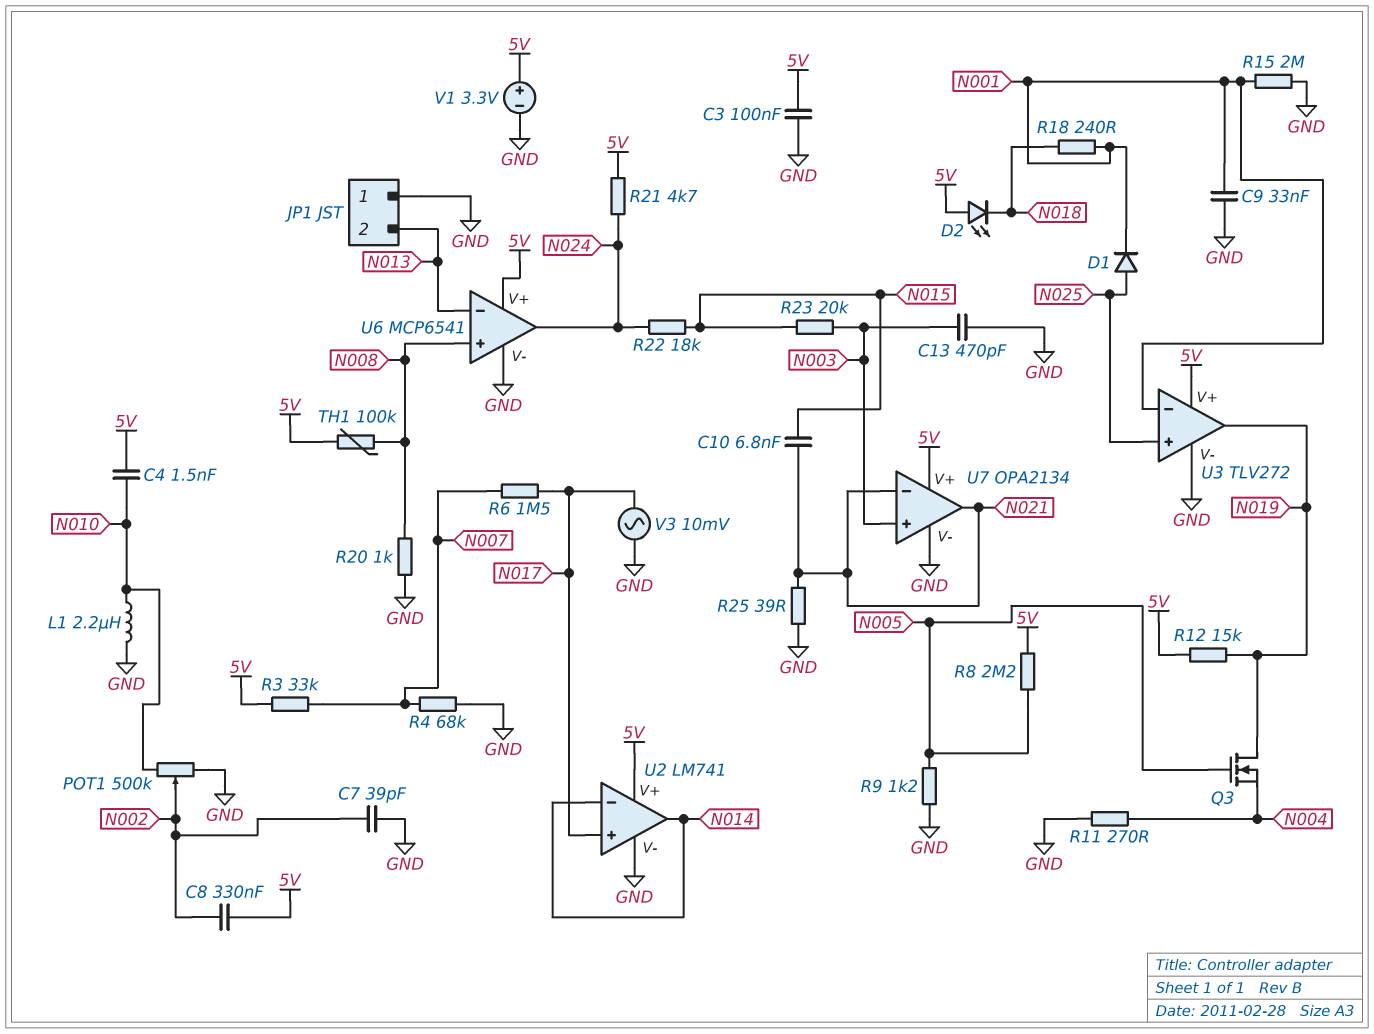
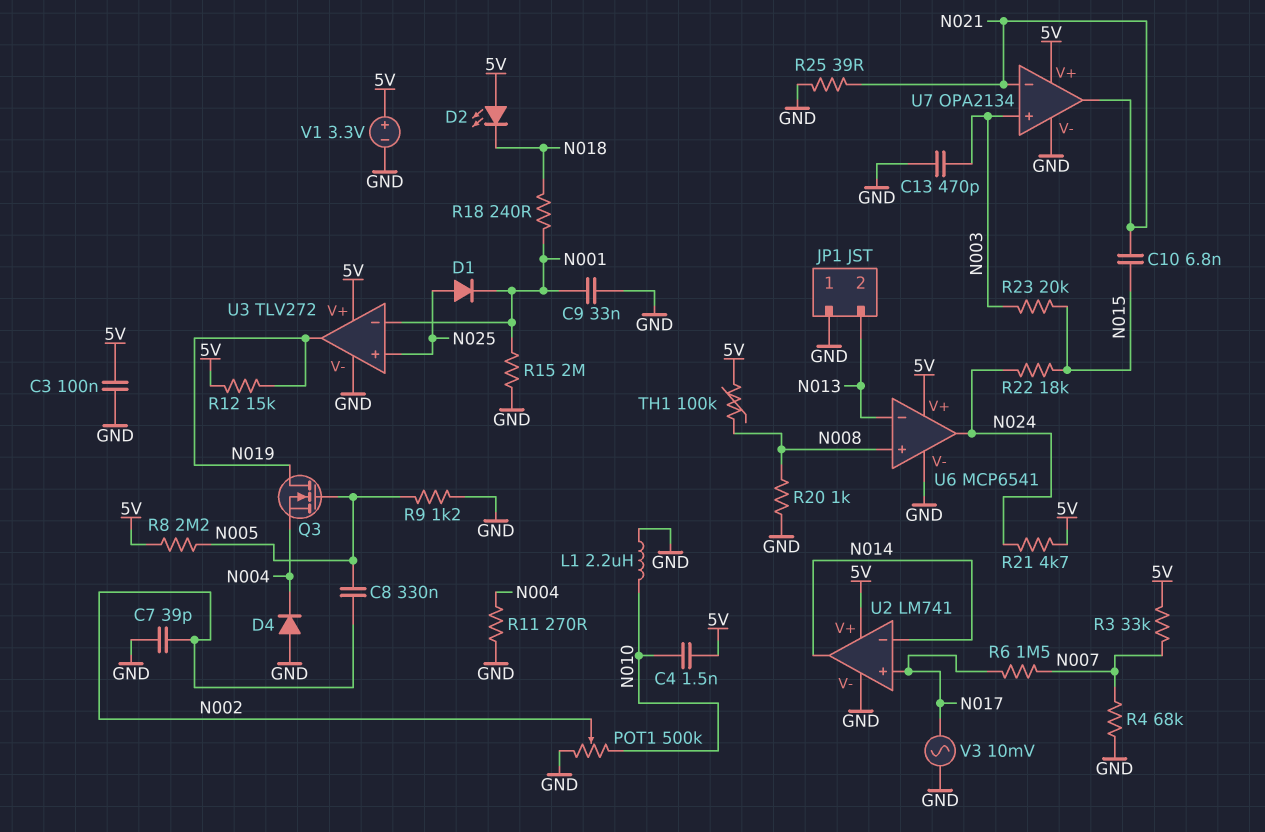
C8: 330nF (5V, N002) -> 330nF (N002, N005)
D4: none -> diode (A GND, K N004)

